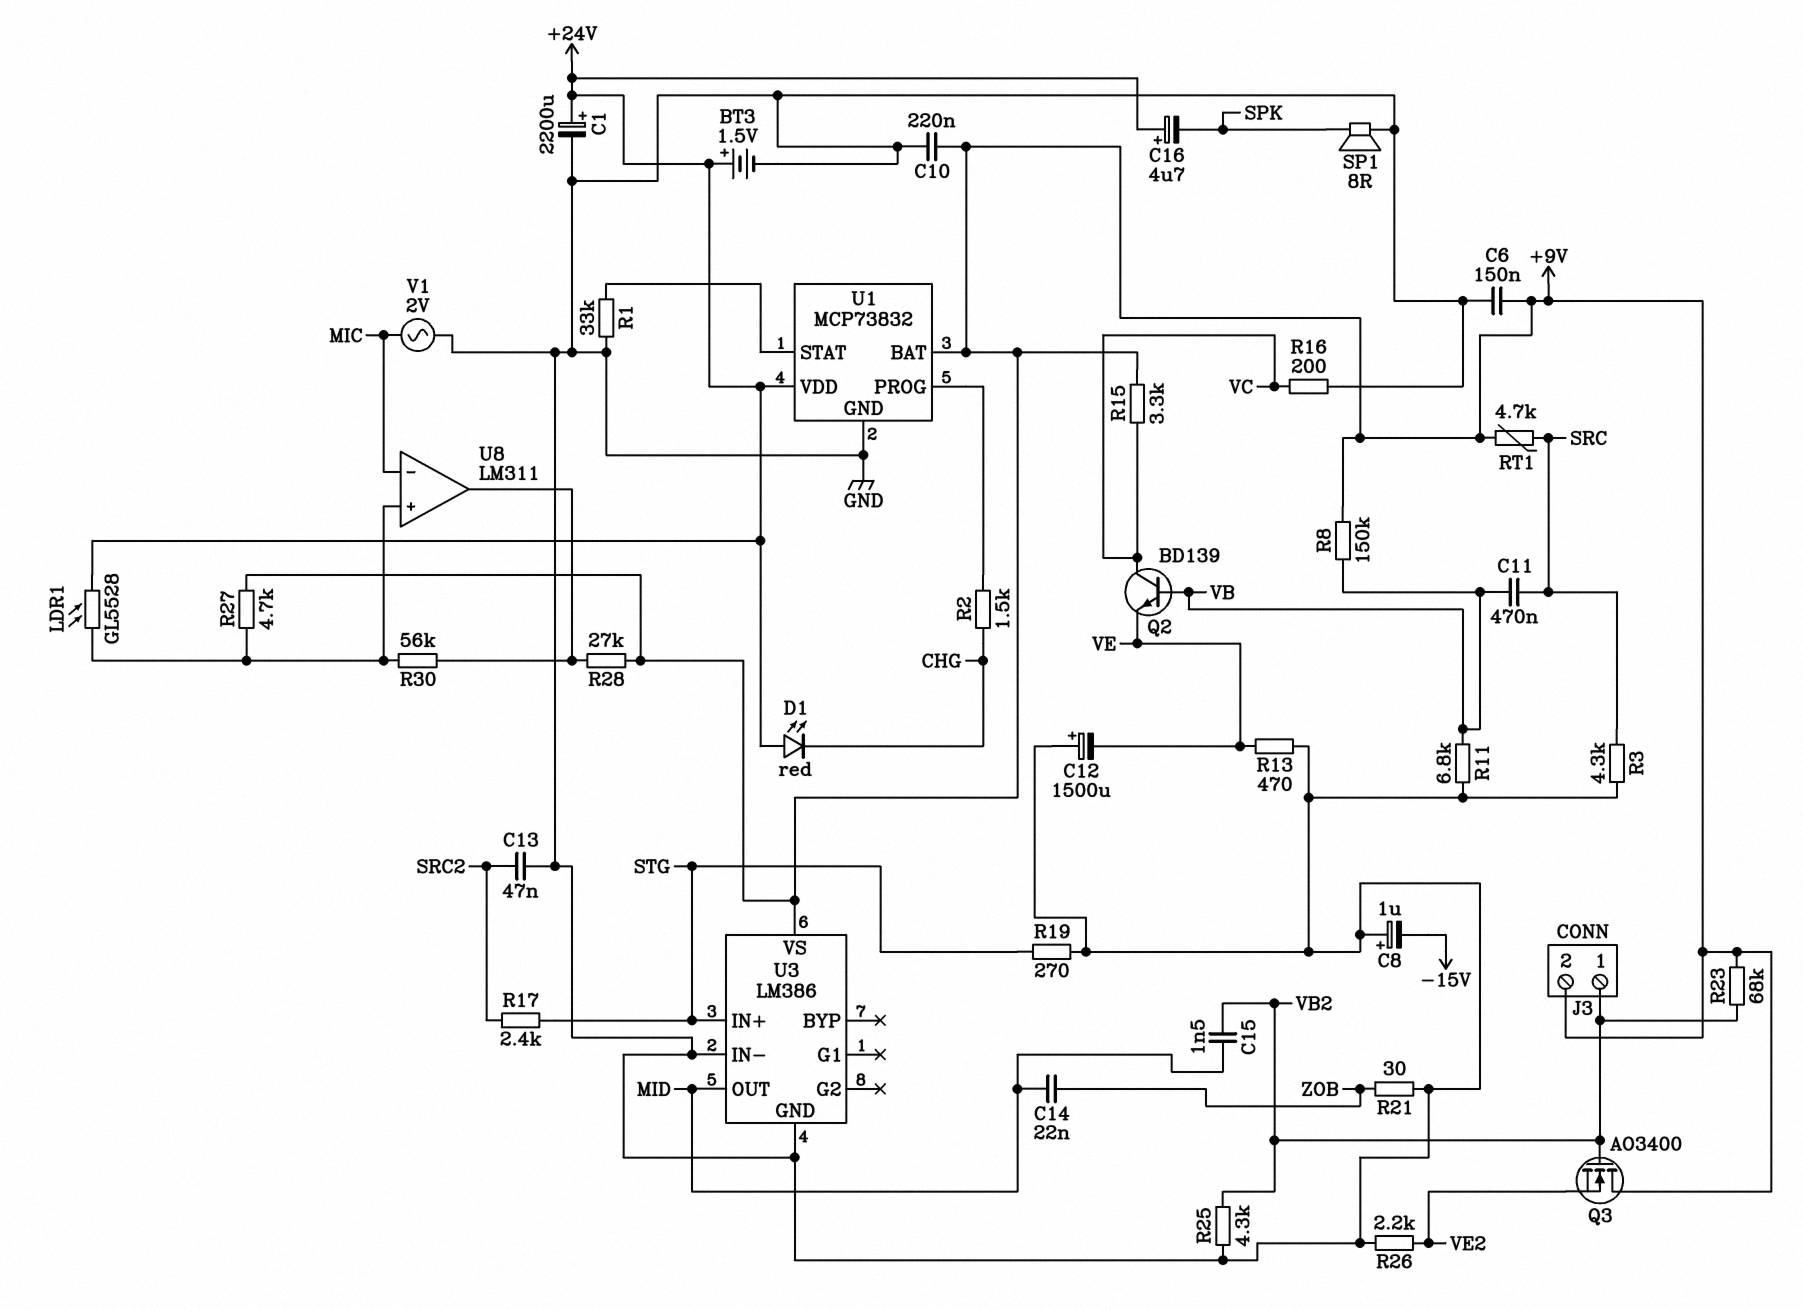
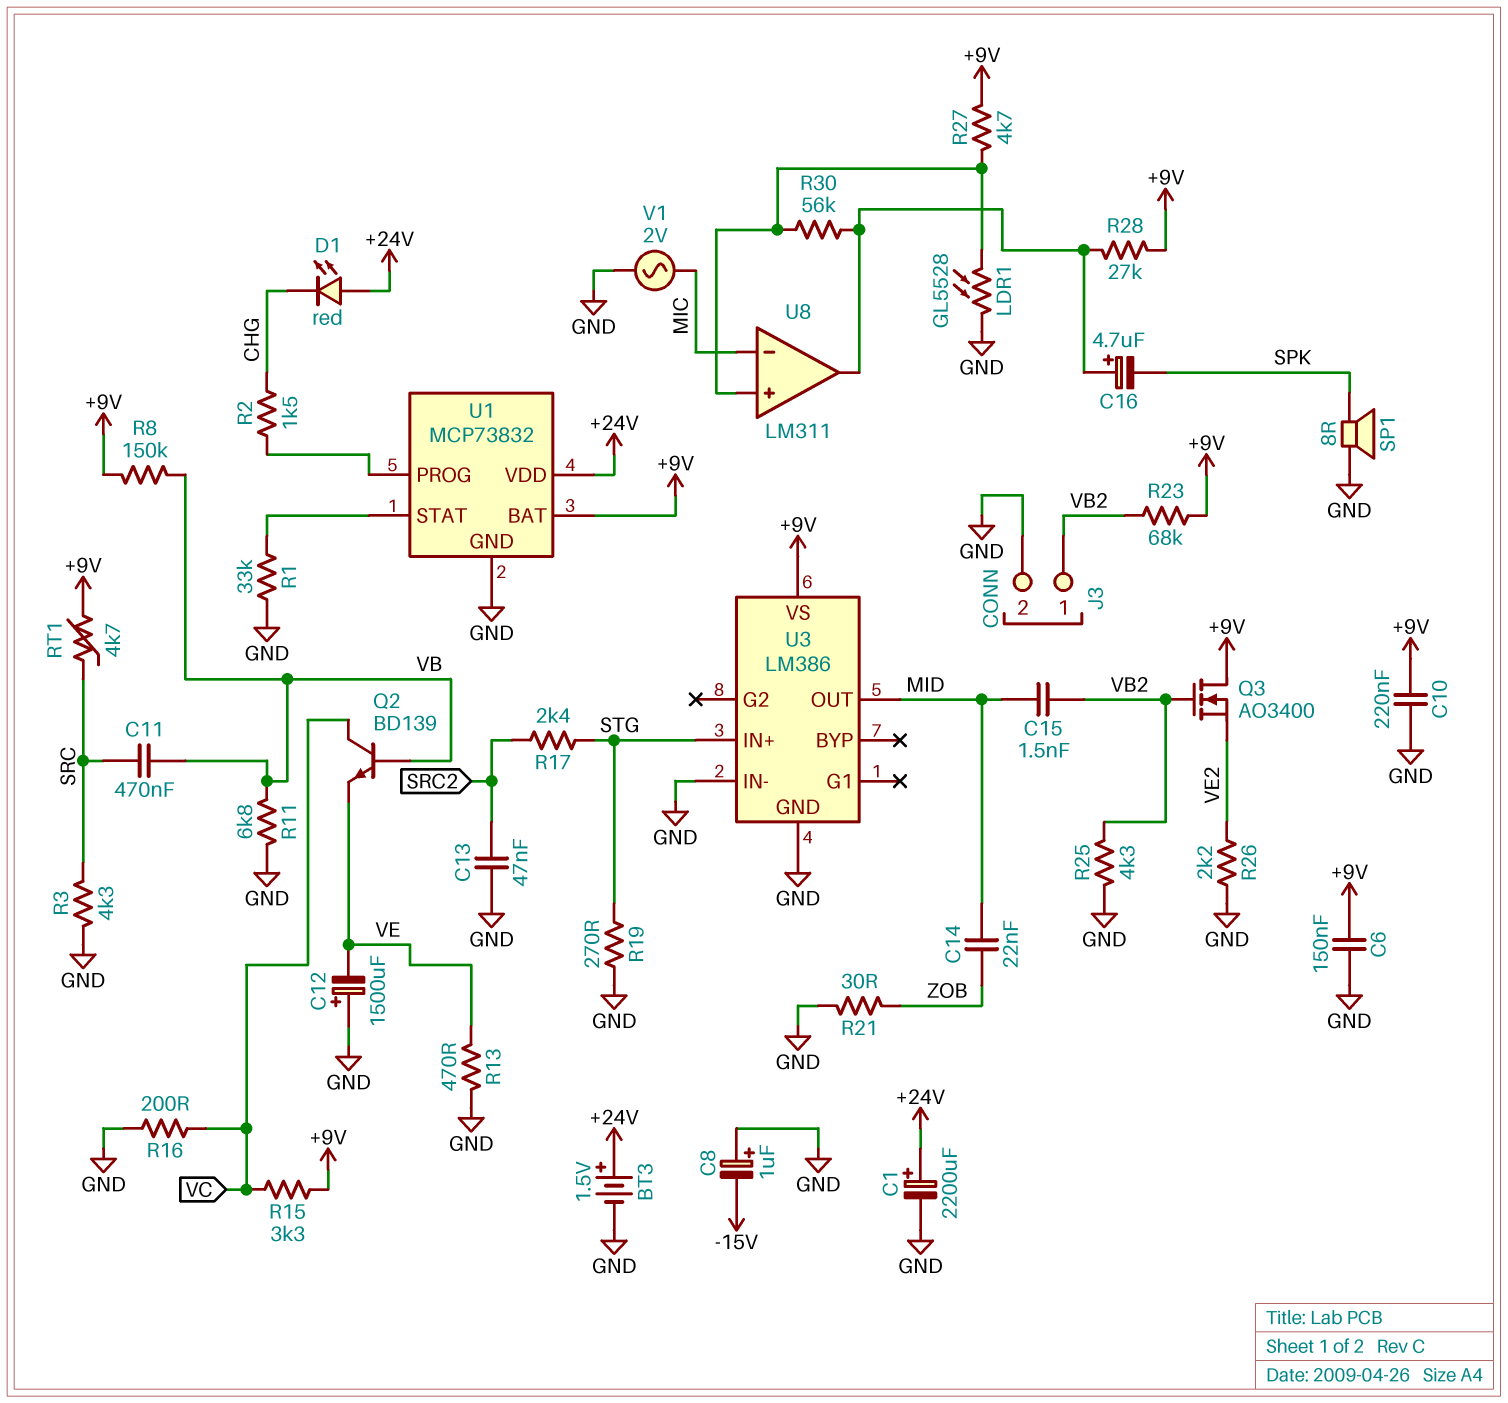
C16: 4.7uF (plus +24V, minus SPK) -> 4.7uF (plus U8/out, minus SPK)
J3 pin 2: +9V -> GND
LDR1: GL5528 (+24V, U8/in+) -> GL5528 (GND, U8/in+)

